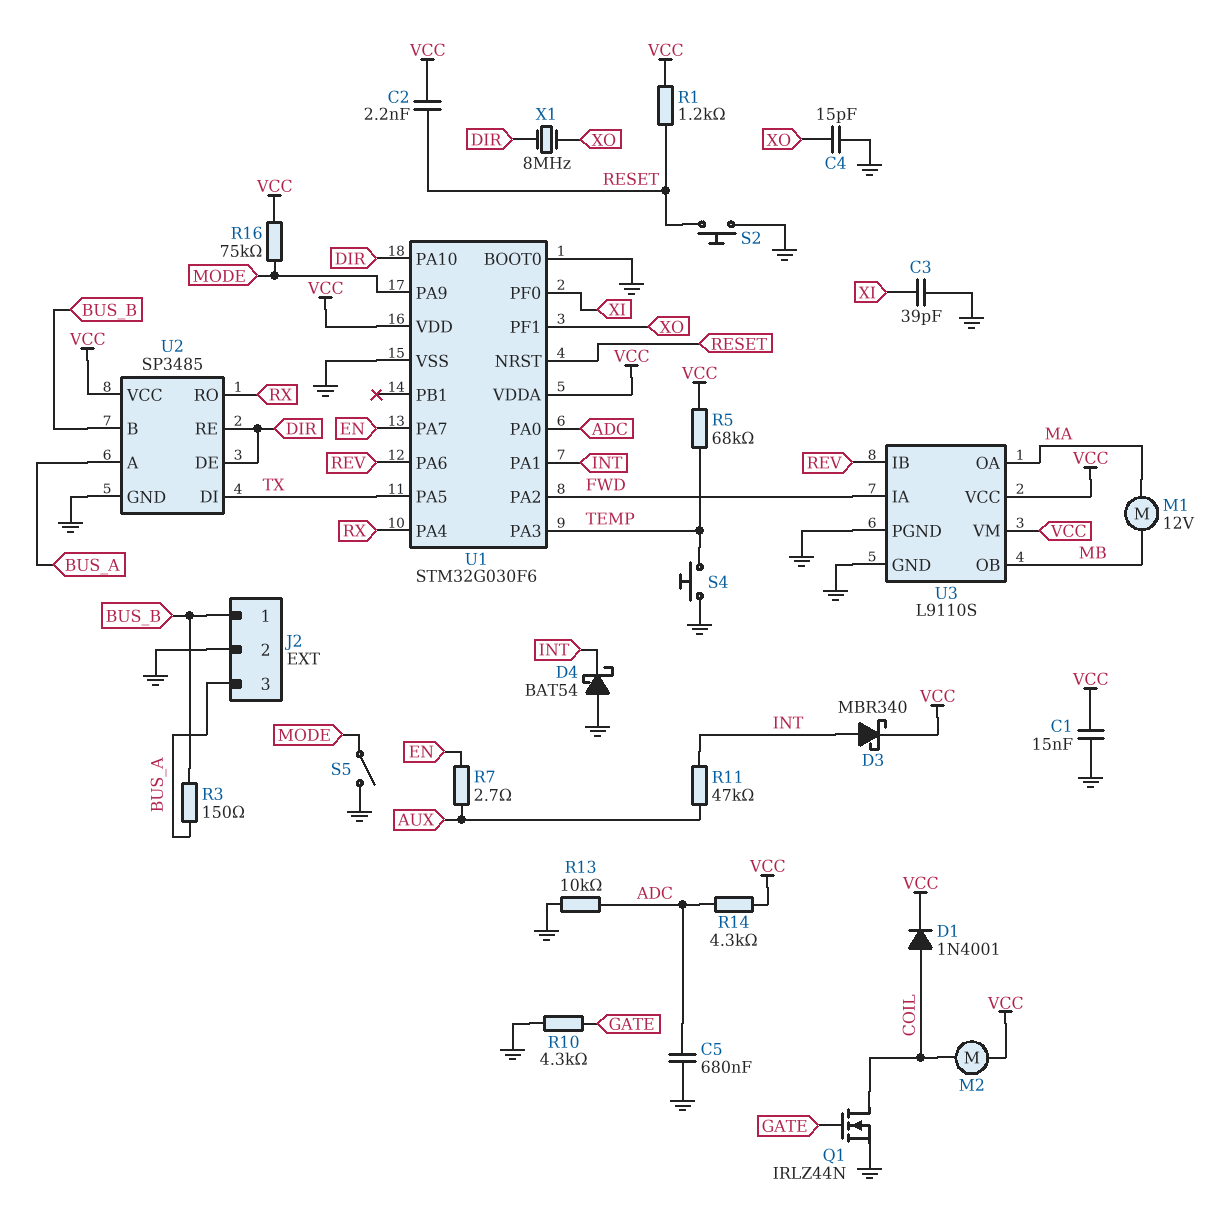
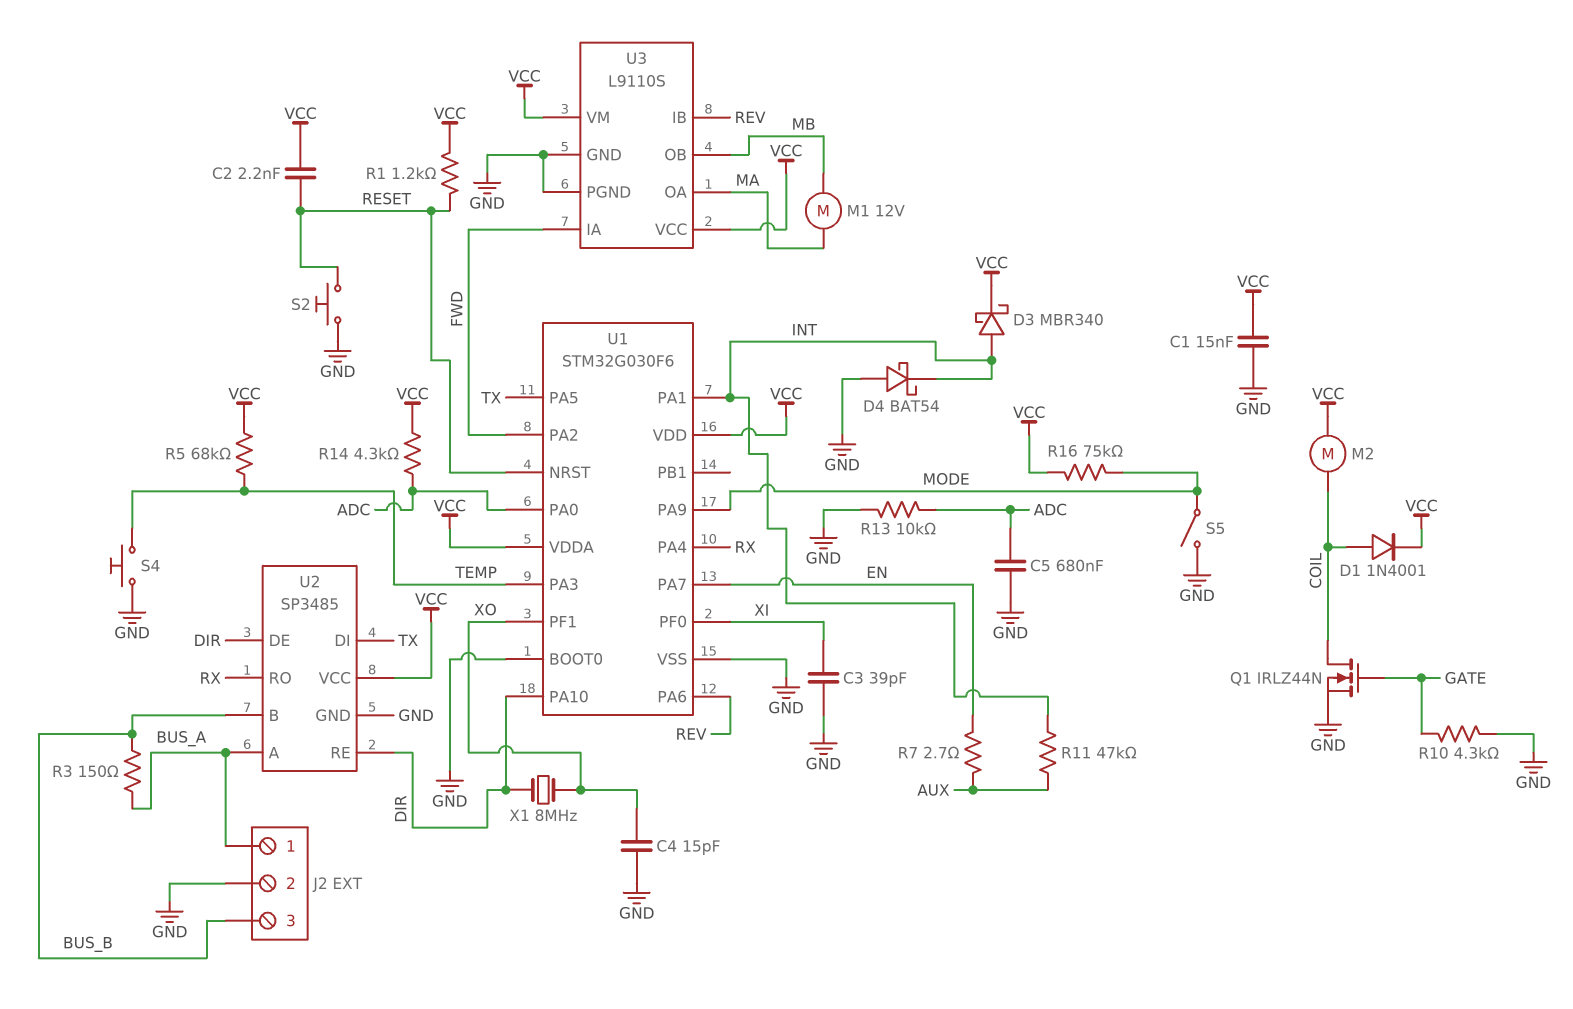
J2 pin 1: BUS_B -> BUS_A
J2 pin 3: BUS_A -> BUS_B

